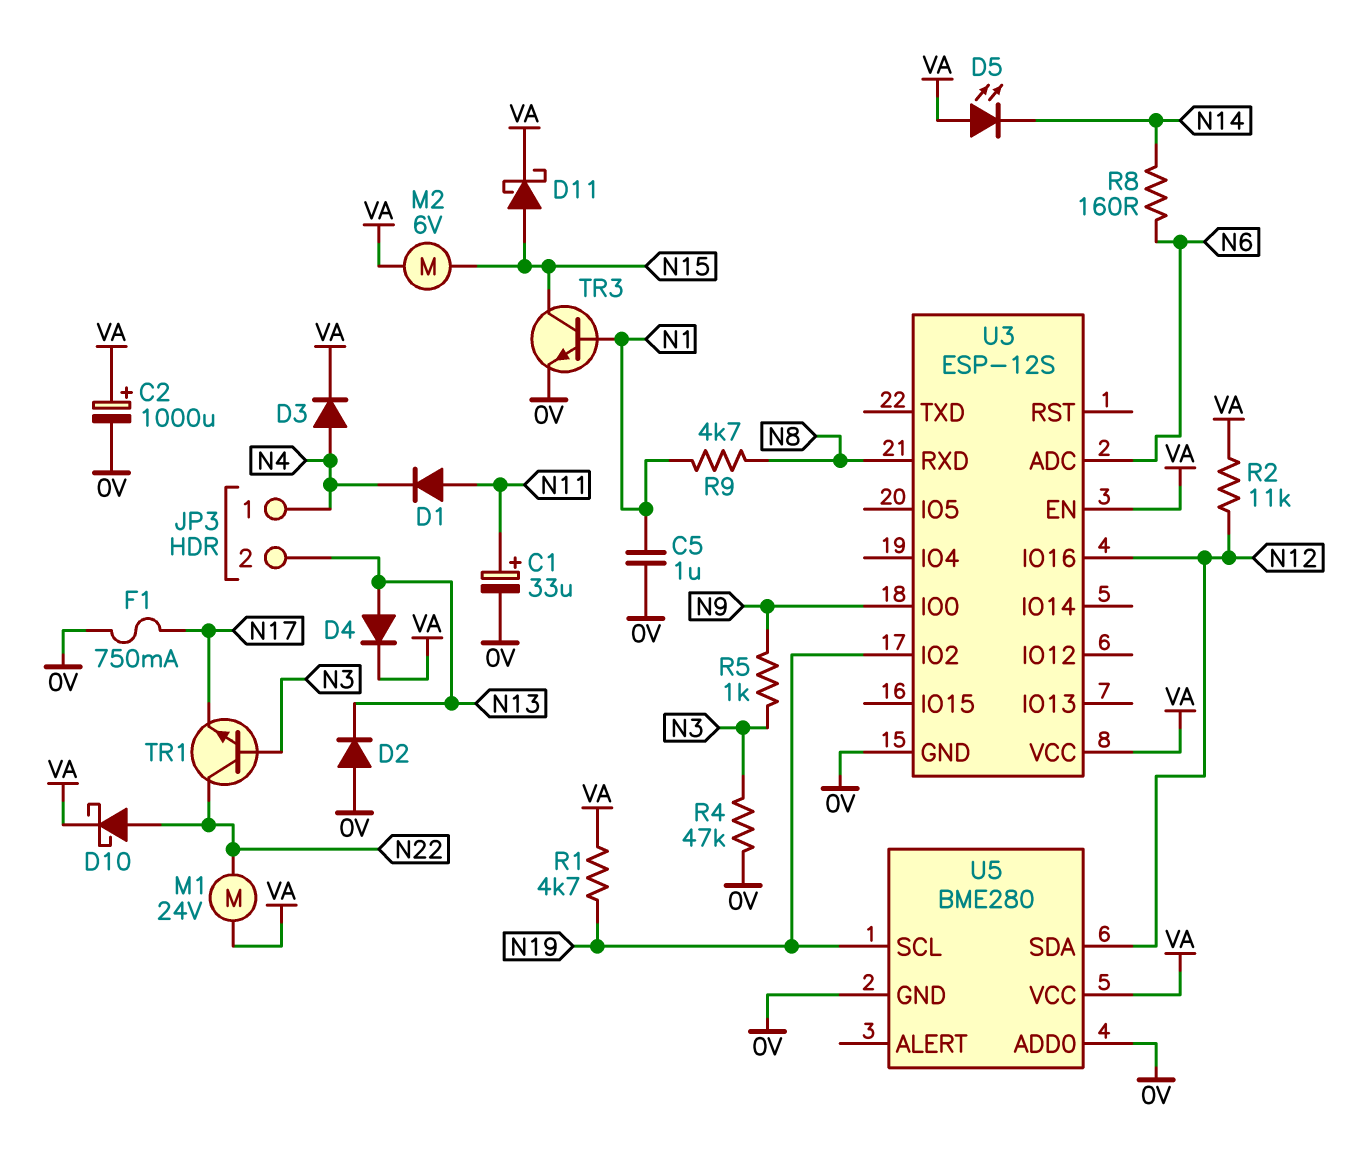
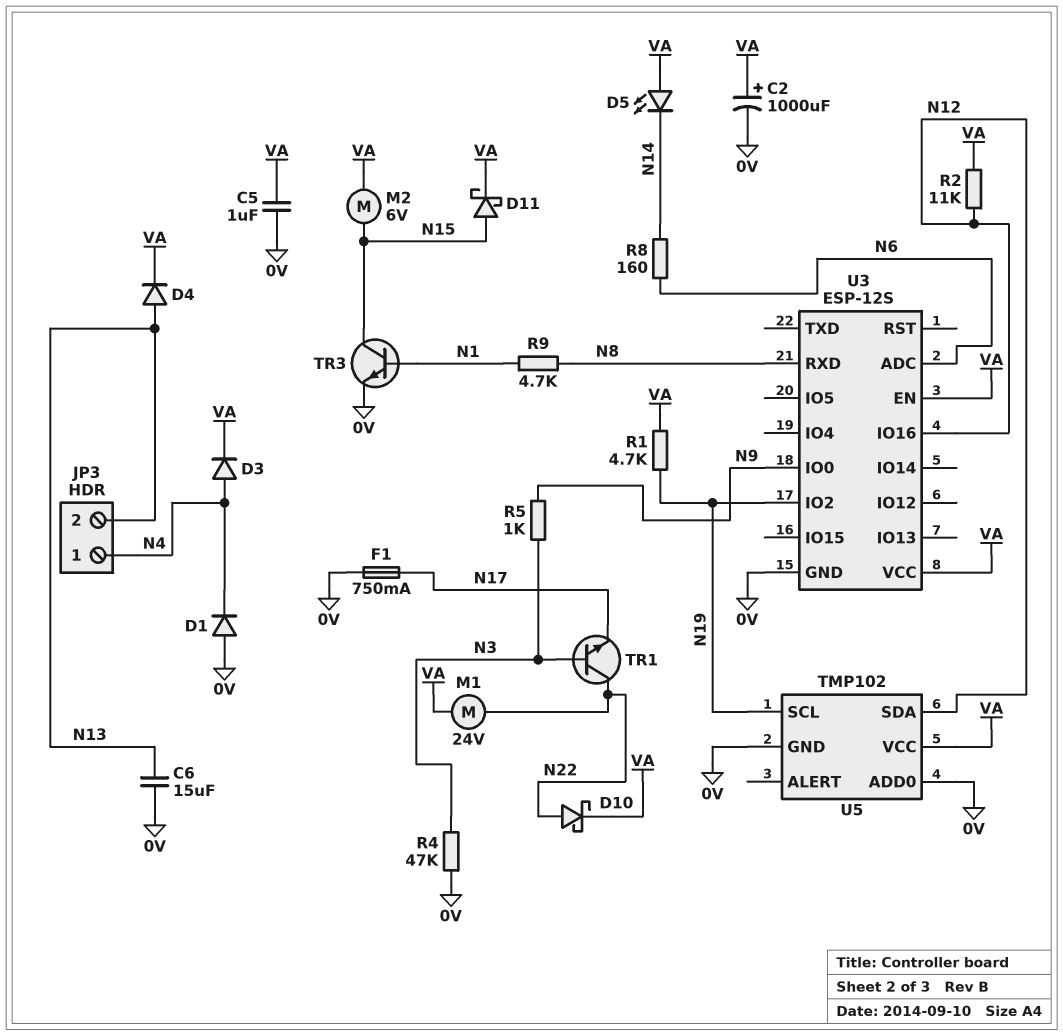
C1: 33uF (plus N11, minus 0V) -> none
C5: 1uF (0V, N1) -> 1uF (0V, VA)
C6: none -> 15uF (0V, N13)
D1: diode (A N11, K N4) -> diode (A 0V, K N4)
D2: diode (A 0V, K N13) -> none
U5: BME280 -> TMP102

